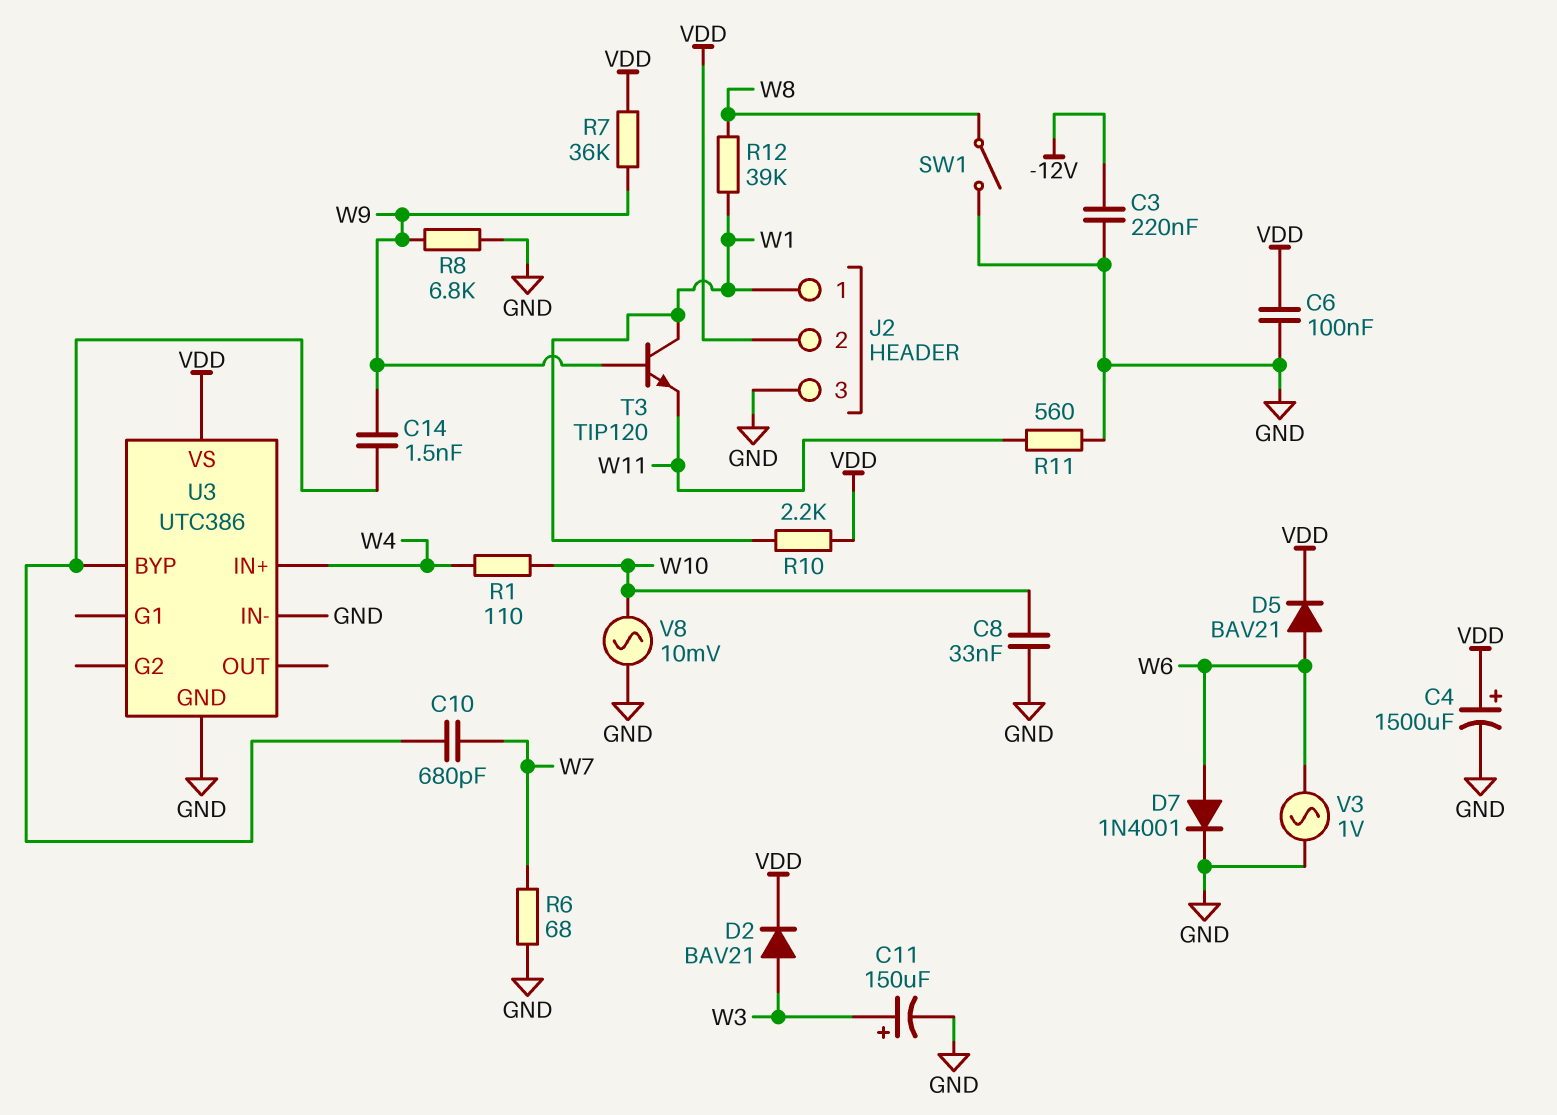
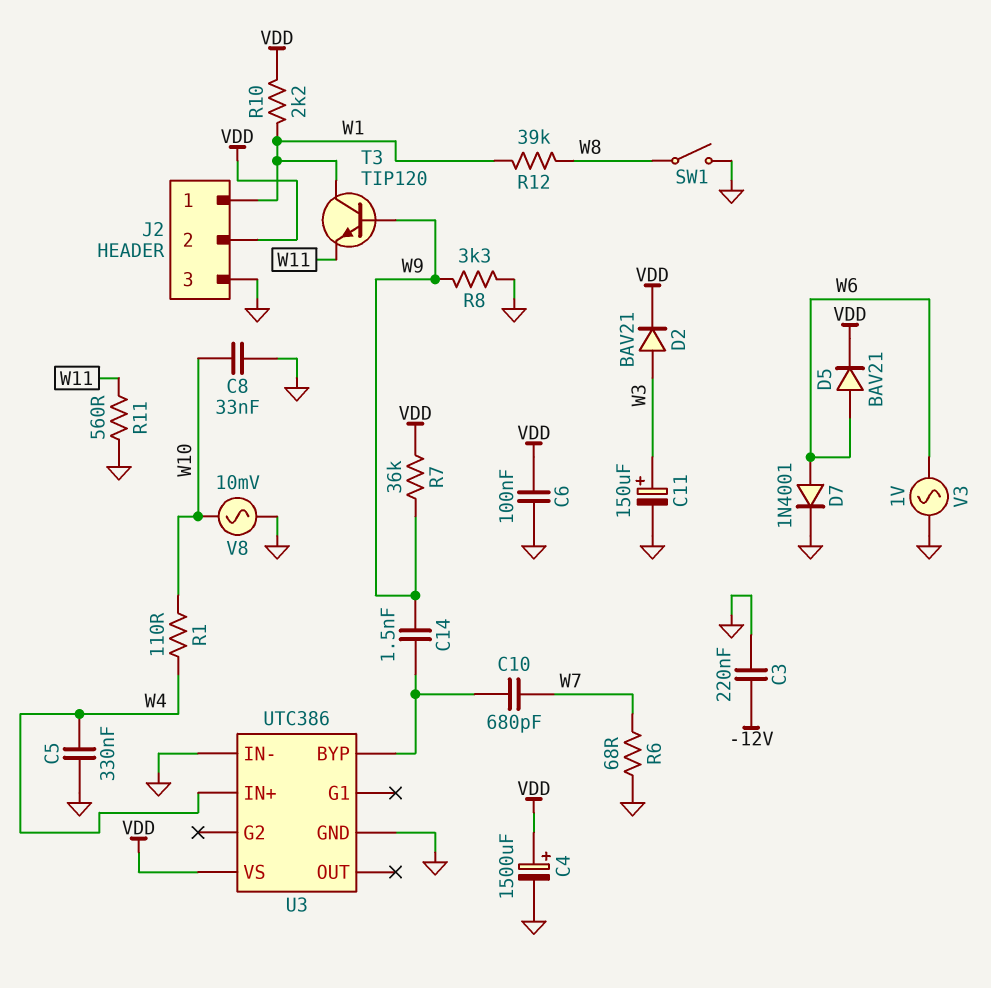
C5: none -> 330nF (GND, W4)
R8: 6.8k (GND, W9) -> 3.3k (GND, W9)

